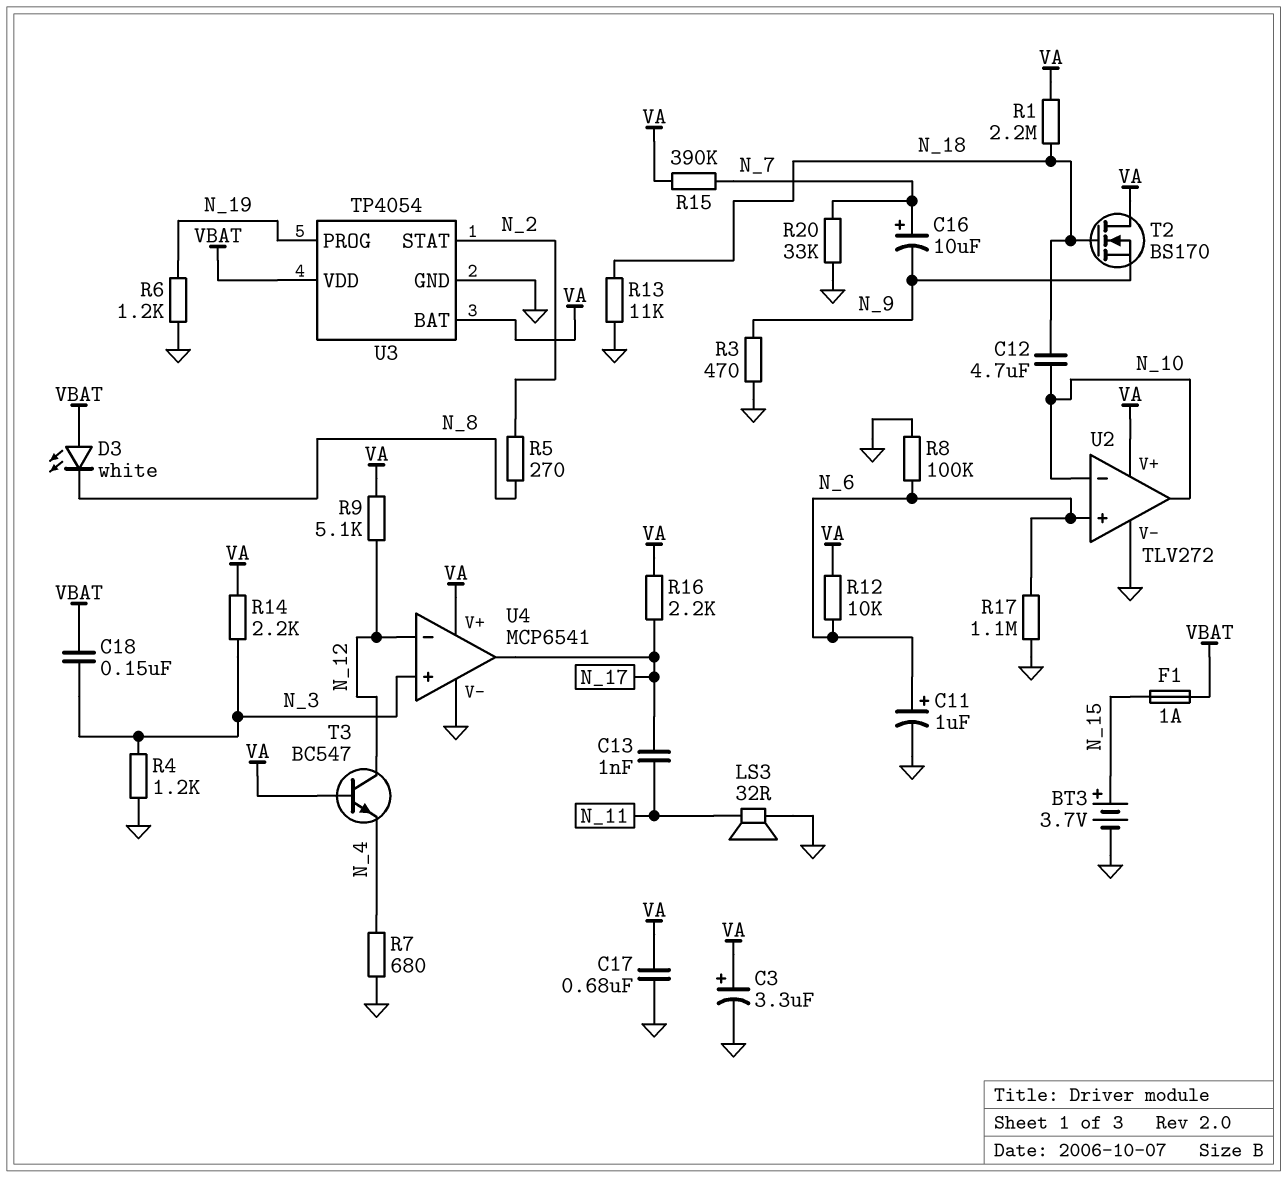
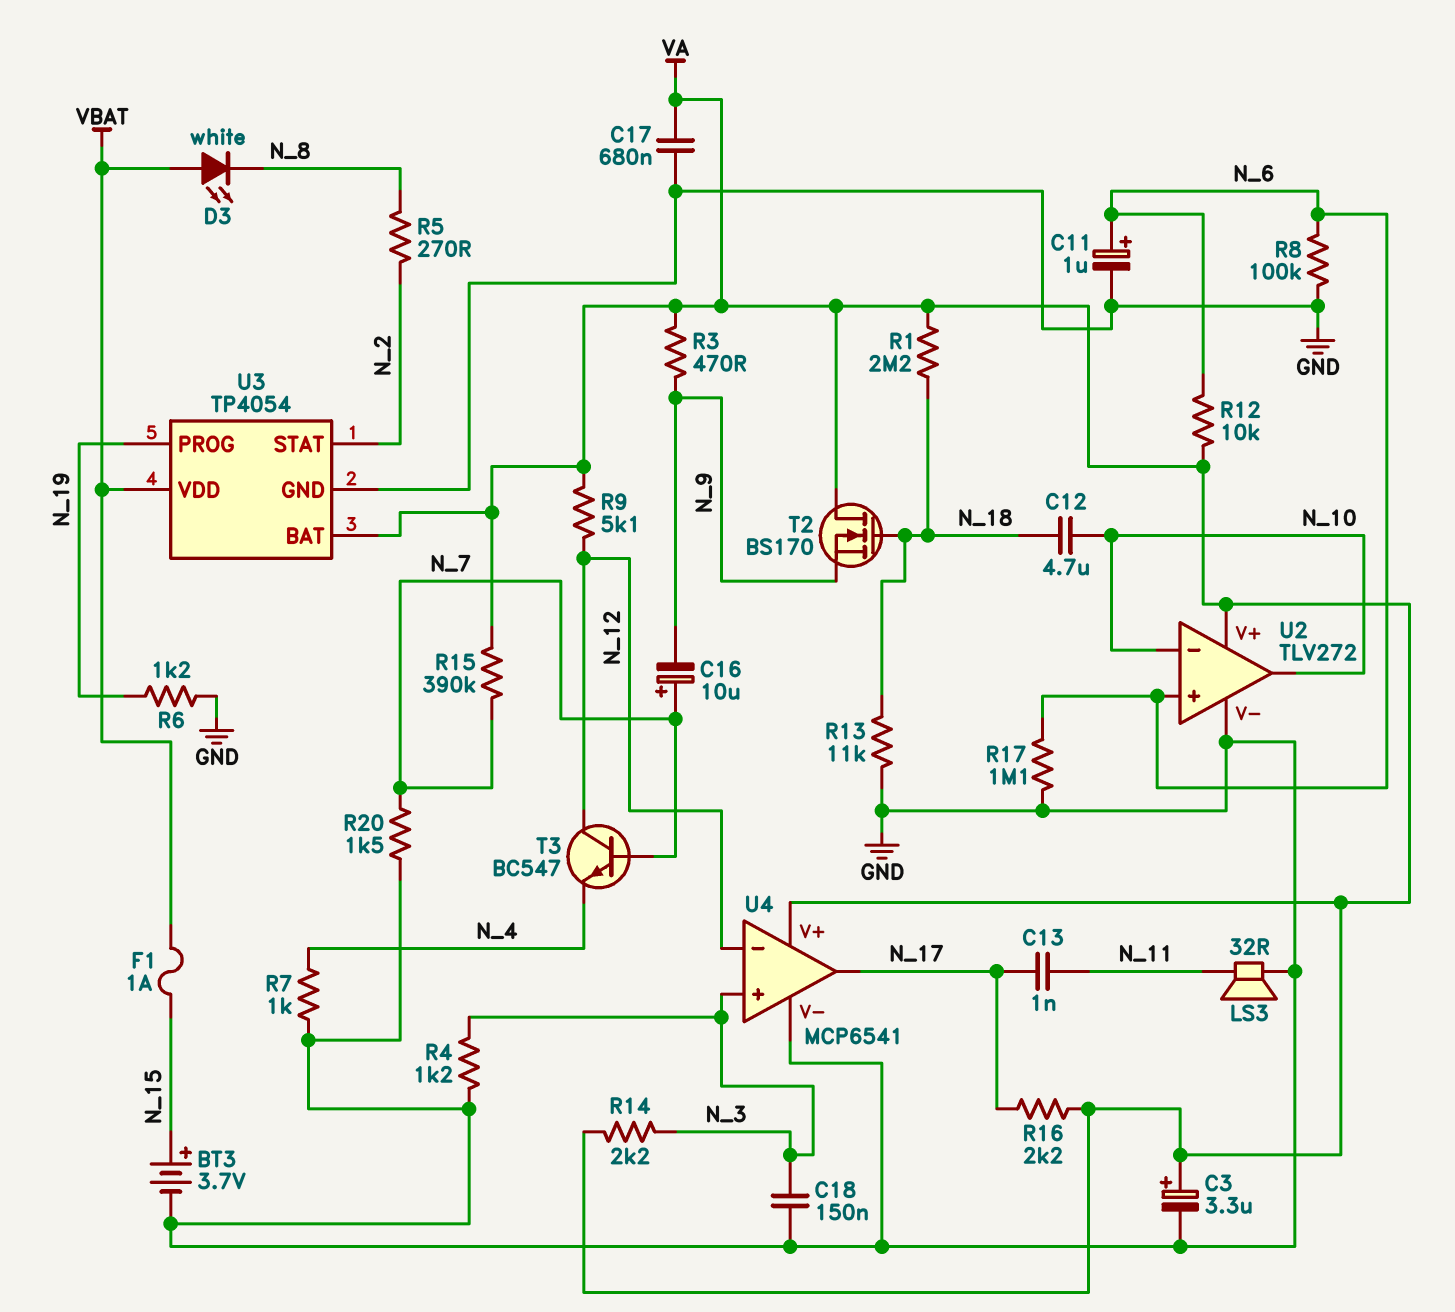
C18: 150nF (N_3, VBAT) -> 150nF (GND, N_3)
R3: 470 (GND, N_9) -> 470 (N_9, VA)
R7: 680 (GND, N_4) -> 1k (GND, N_4)
R20: 33k (GND, N_7) -> 1.5k (GND, N_7)
T3: NPN BC547 (B VA, C N_12, E N_4) -> NPN BC547 (B N_7, C N_12, E N_4)

